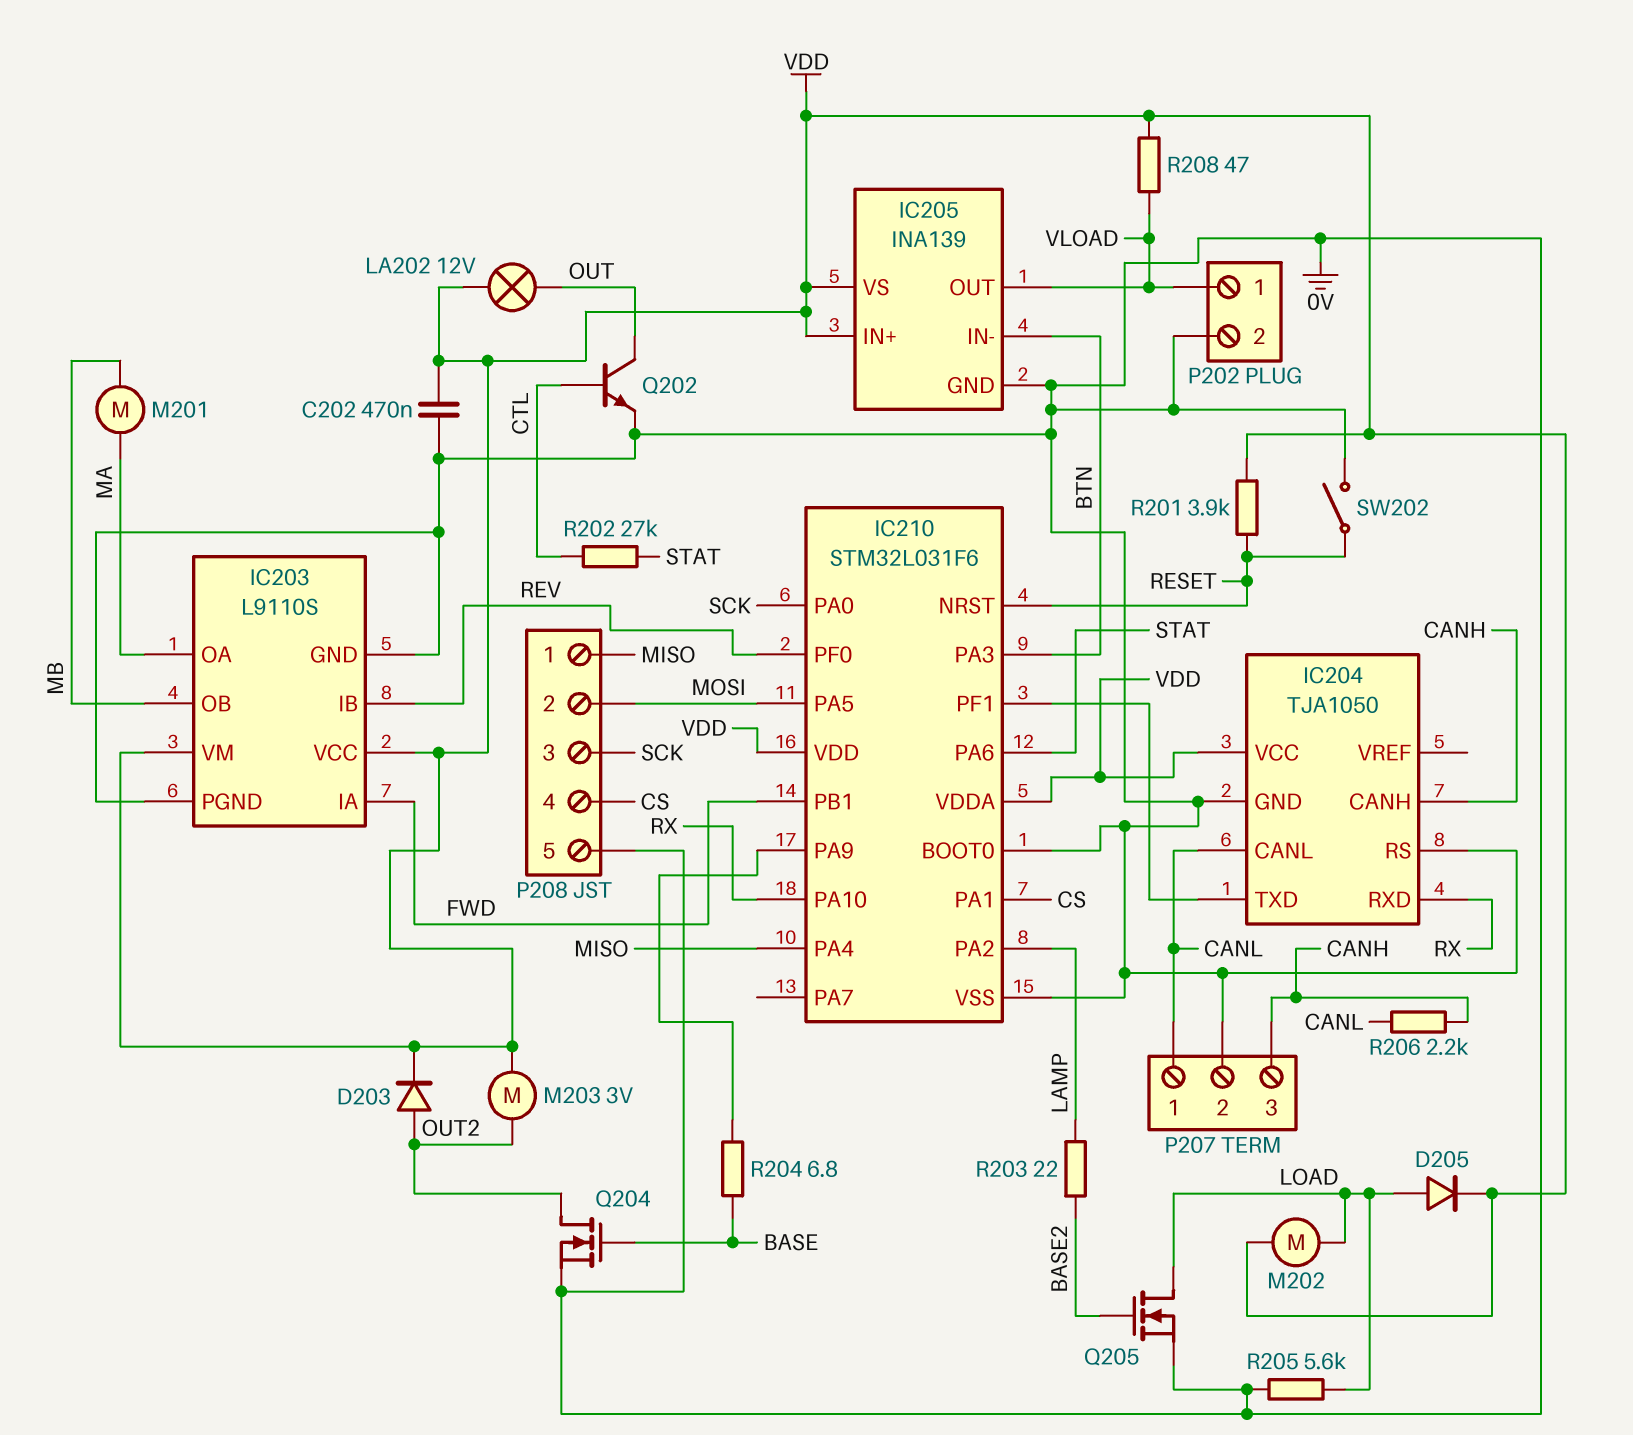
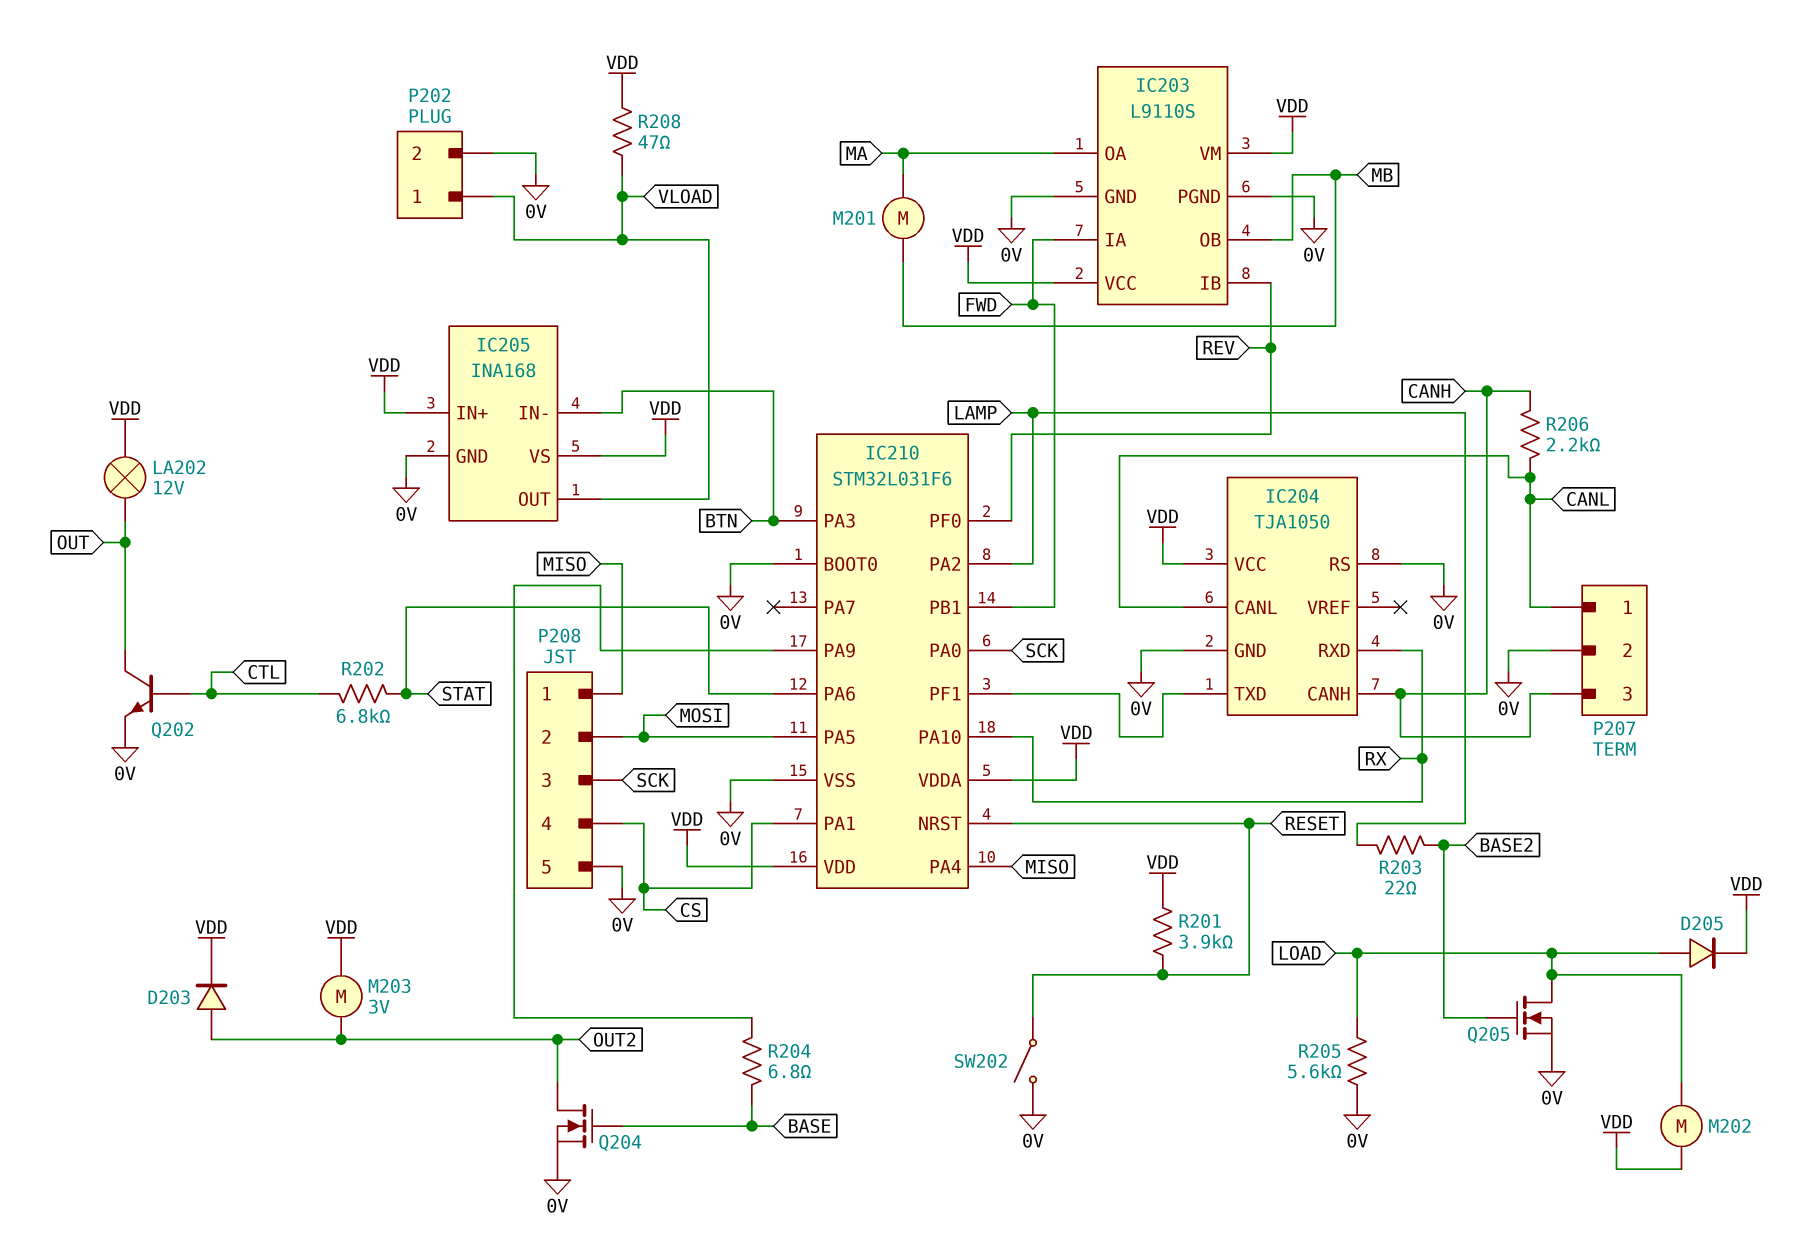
C202: 470nF (0V, VDD) -> none
IC205: INA139 -> INA168
R202: 27k (CTL, STAT) -> 6.8k (CTL, STAT)

